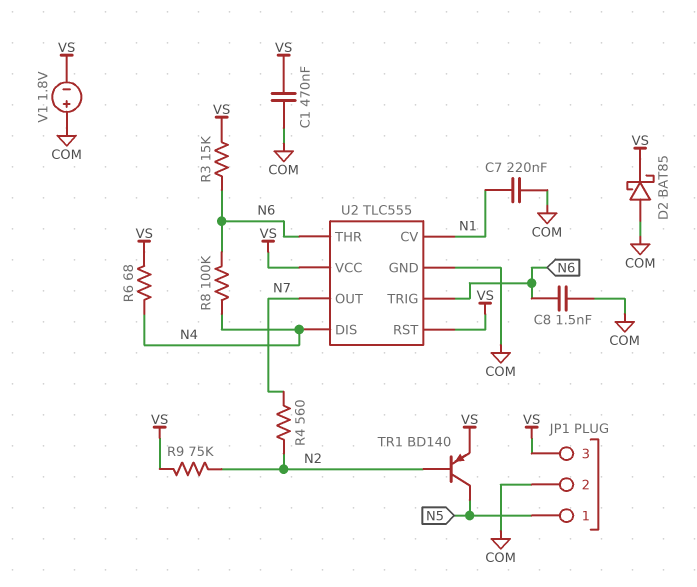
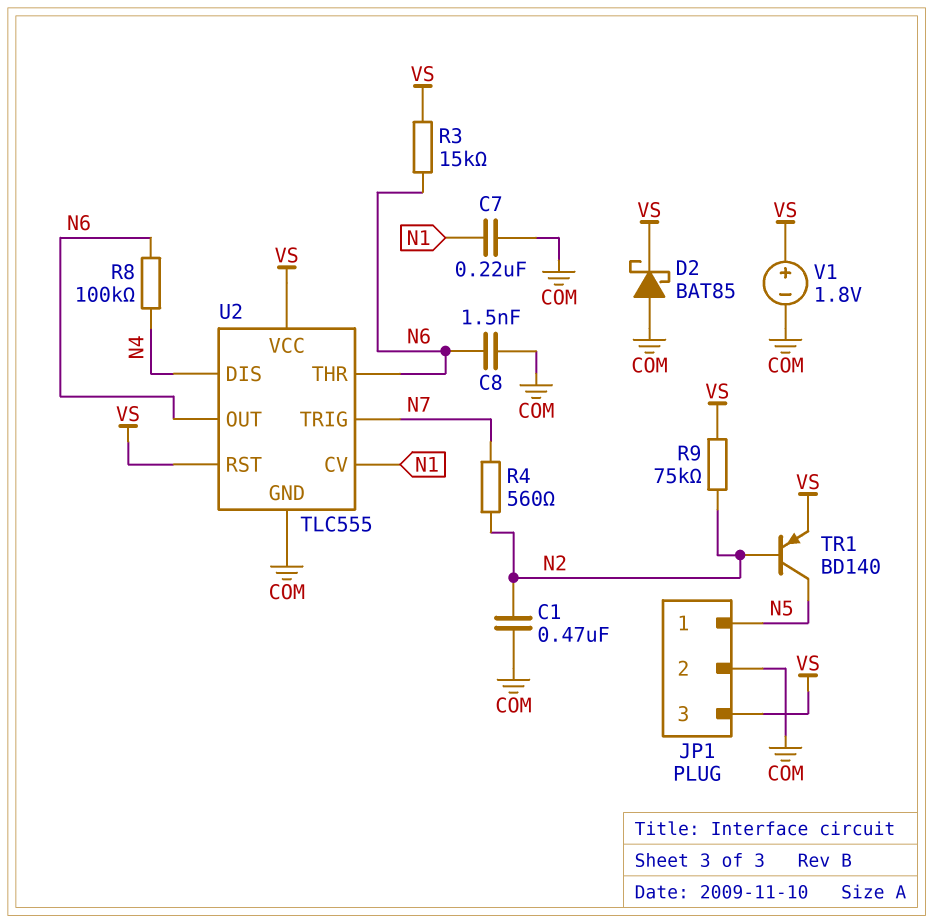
C1: 470nF (COM, VS) -> 470nF (COM, N2)
R6: 68 (N4, VS) -> none
U2 pin OUT: N7 -> N6
U2 pin TRIG: N6 -> N7
V1: 1.8V (plus COM, minus VS) -> 1.8V (plus VS, minus COM)

